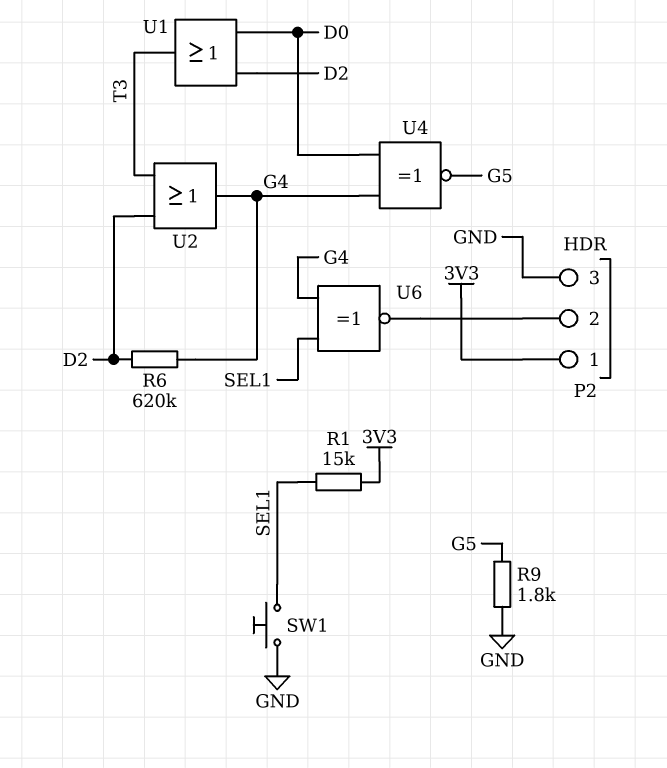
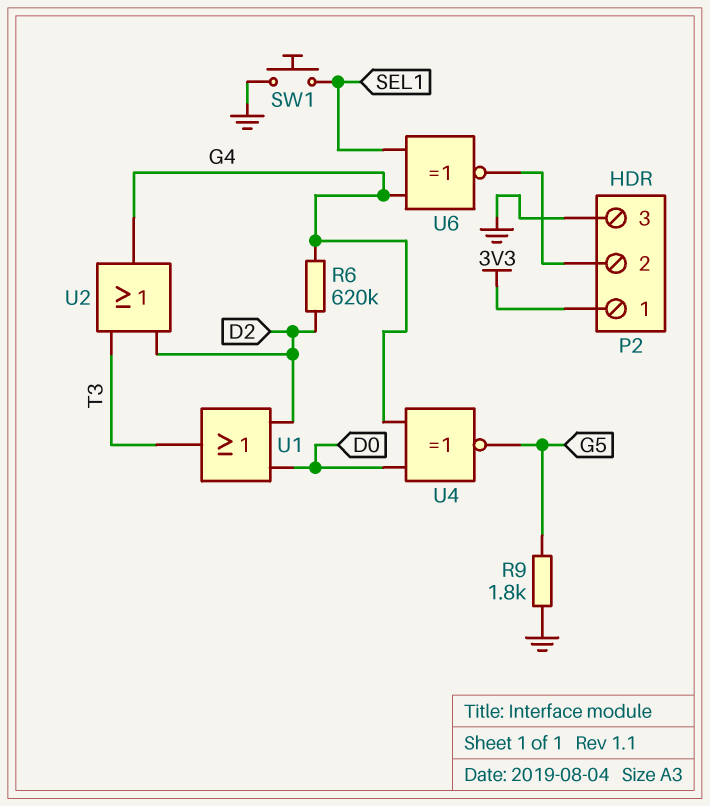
R1: 15k (3V3, SEL1) -> none

